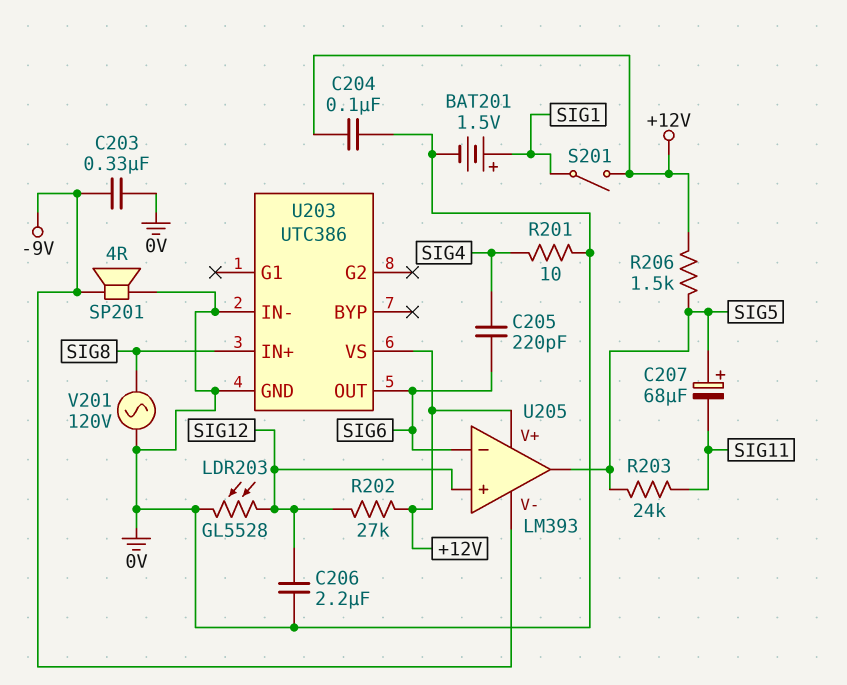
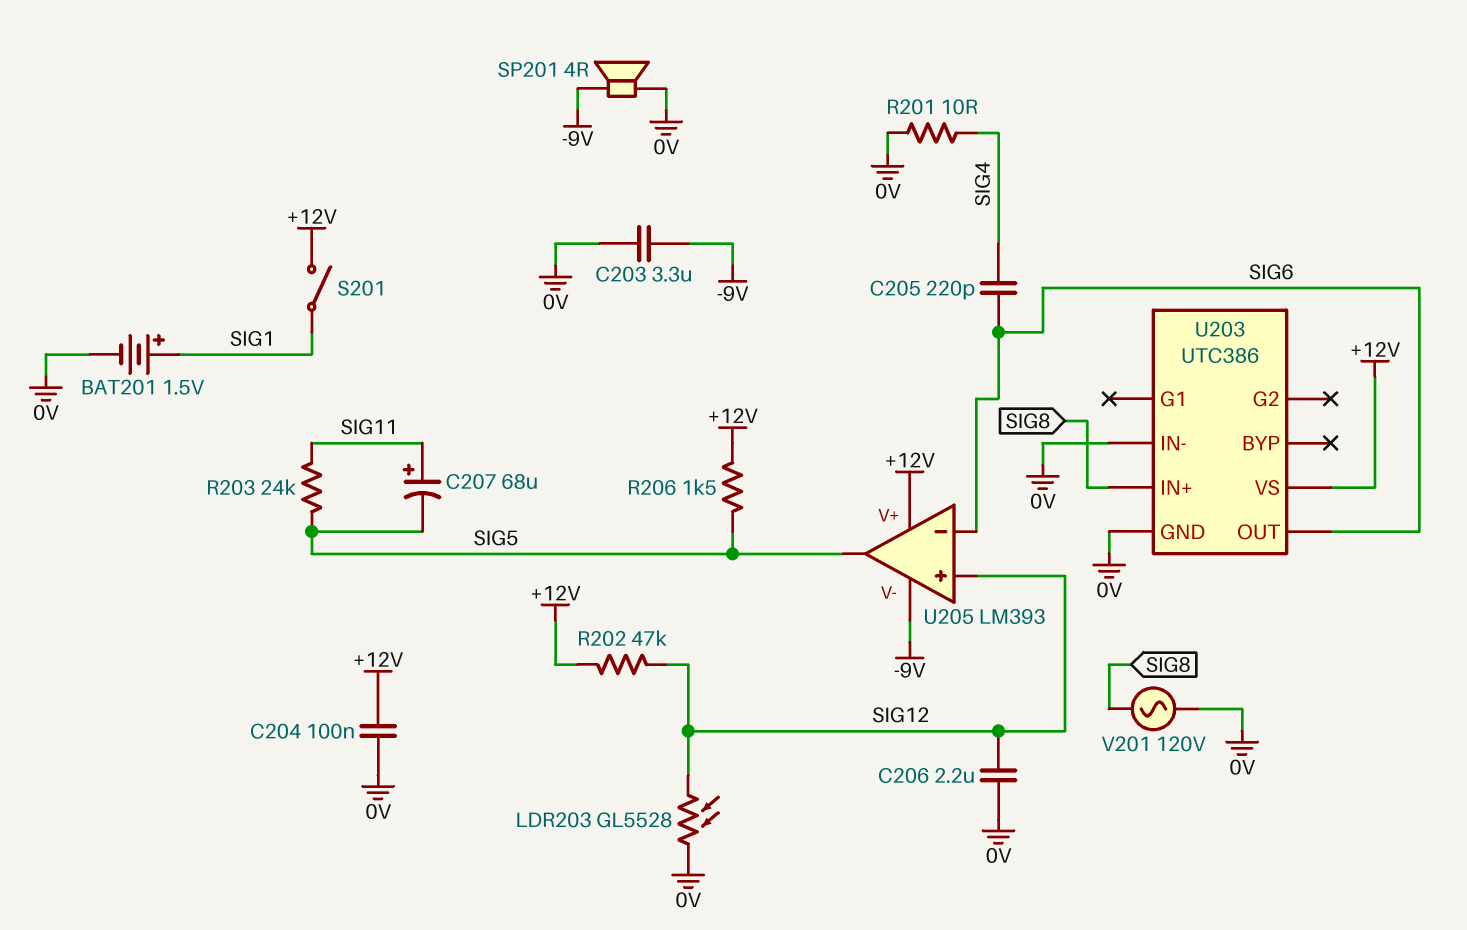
C203: 330nF (-9V, 0V) -> 3.3uF (-9V, 0V)
C207: 68uF (plus SIG5, minus SIG11) -> 68uF (plus SIG11, minus SIG5)
R202: 27k (+12V, SIG12) -> 47k (+12V, SIG12)

